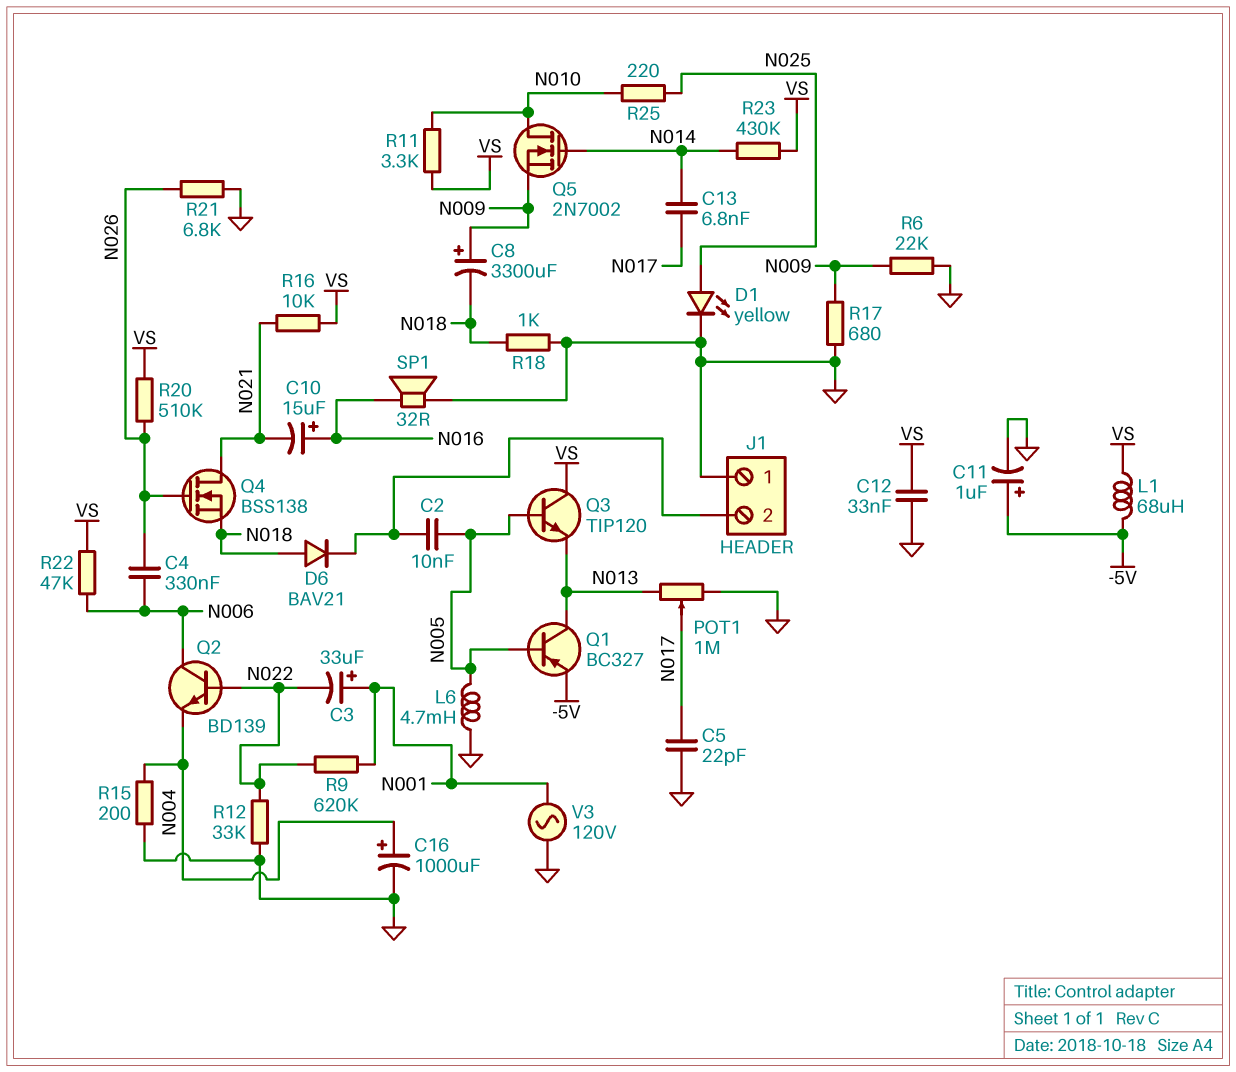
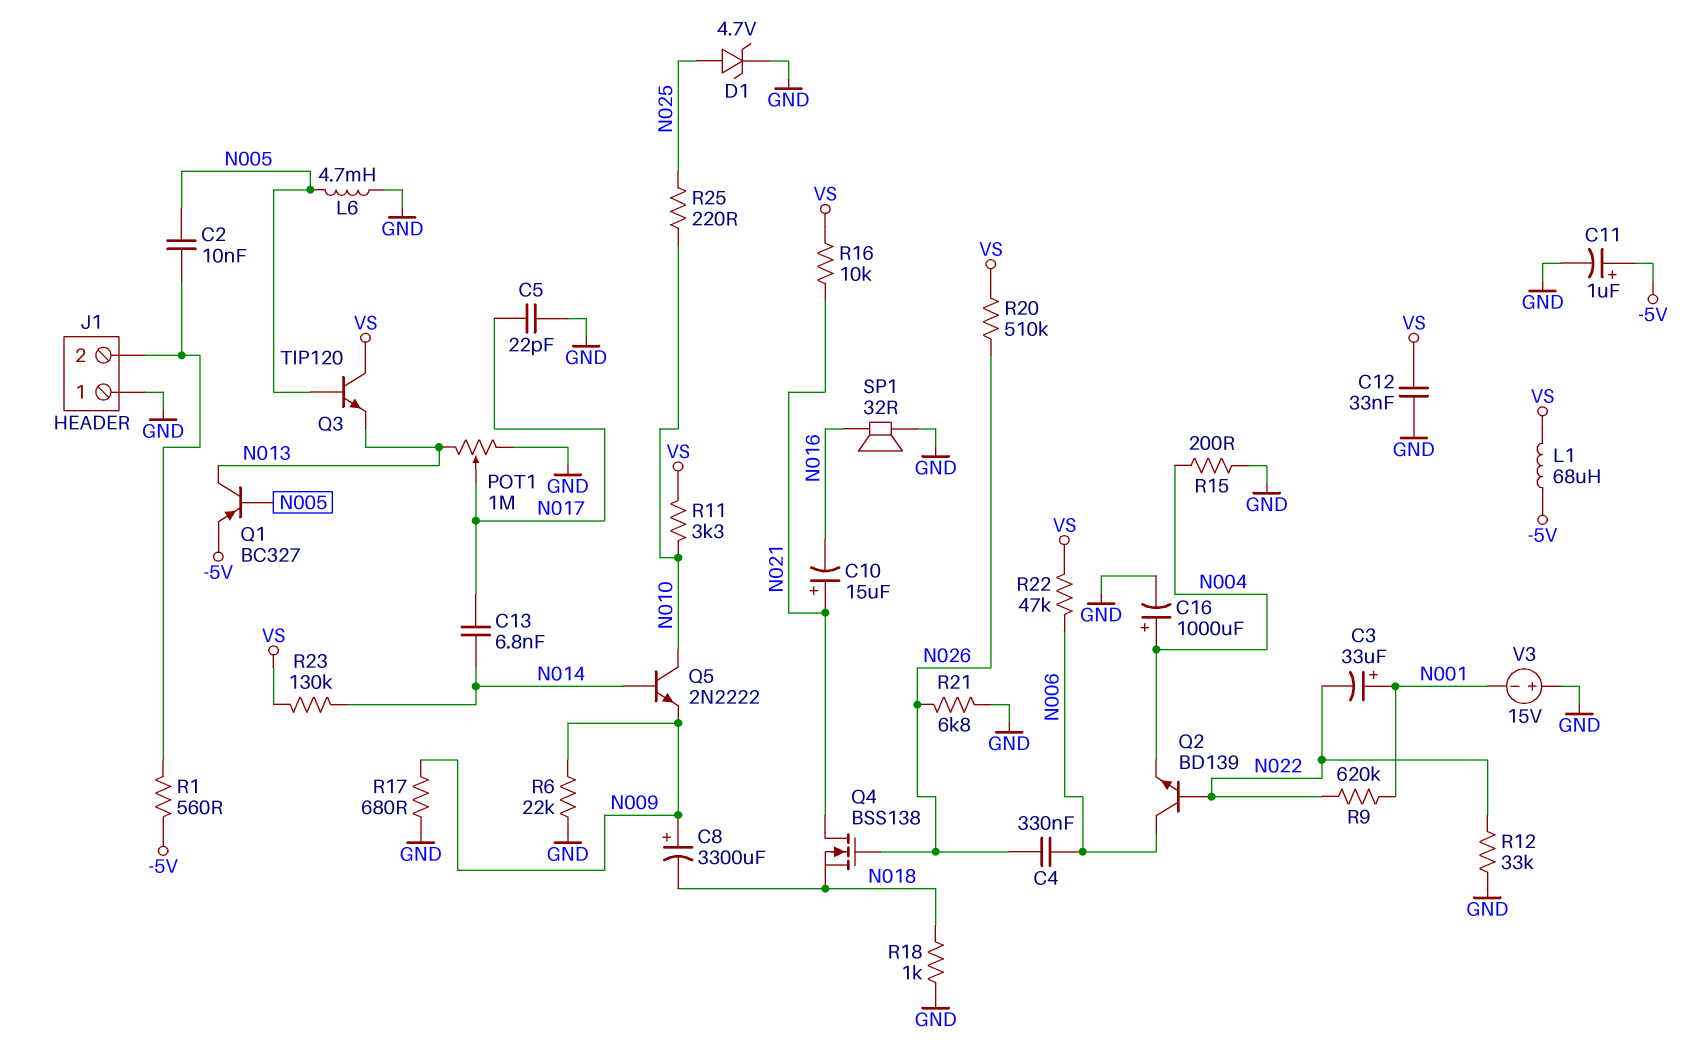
C10: 15uF (plus N016, minus N021) -> 15uF (plus N021, minus N016)
D1: LED yellow (A N025, K GND) -> zener 4.7V (A N025, K GND)
D6: diode BAV21 (A N018, K J1/2) -> none
Q5: NMOS 2N7002 (G N014, D N010, S N009) -> NPN 2N2222 (B N014, C N010, E N009)
R1: none -> 560 (-5V, J1/2)
R23: 430k (N014, VS) -> 130k (N014, VS)
V3: AC 120V (GND, N001) -> 15V (plus GND, minus N001)

